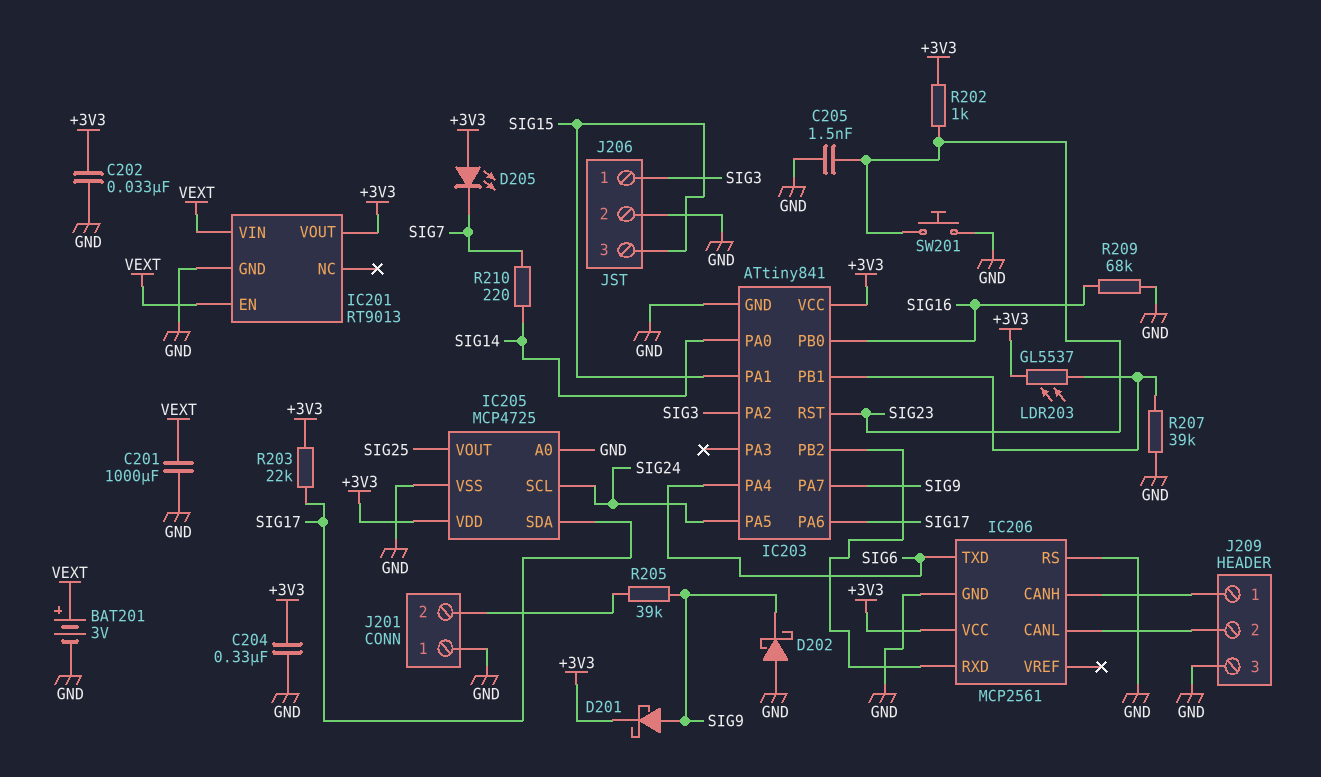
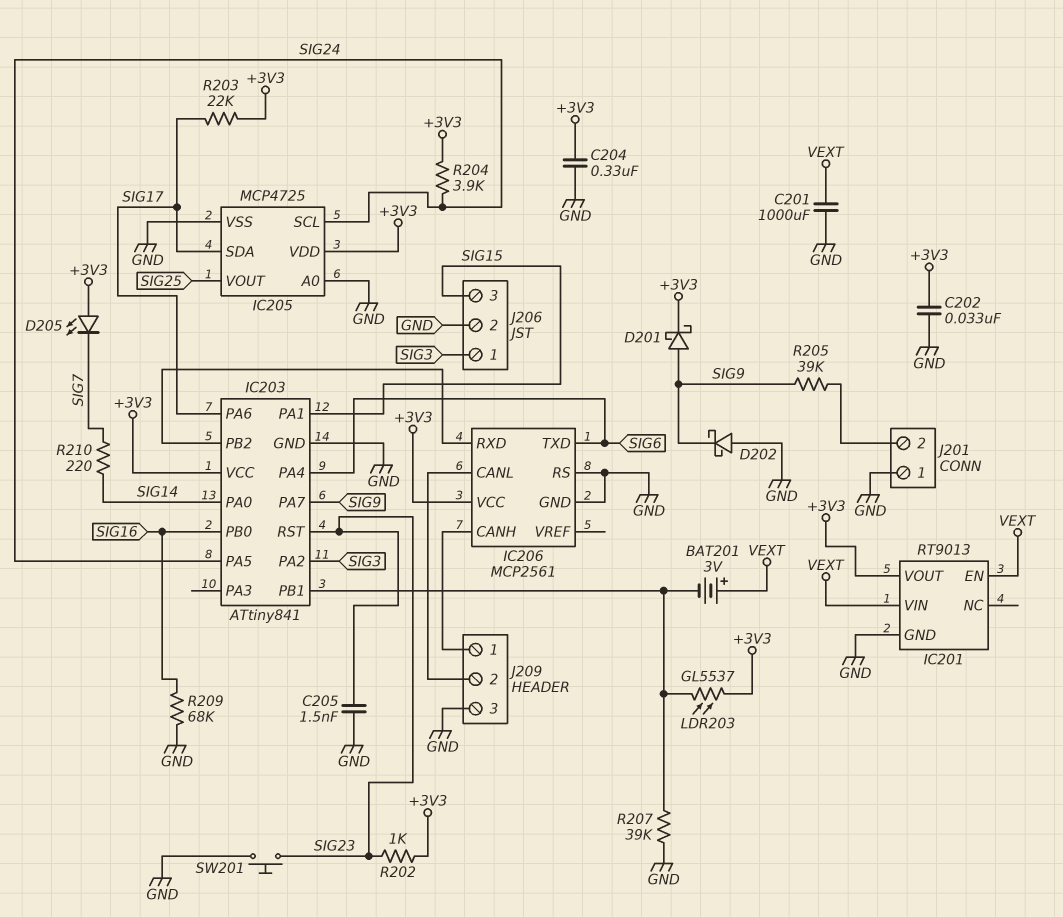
BAT201: 3V (plus VEXT, minus GND) -> 3V (plus VEXT, minus IC203/PB1)
R204: none -> 3.9k (+3V3, SIG24)

